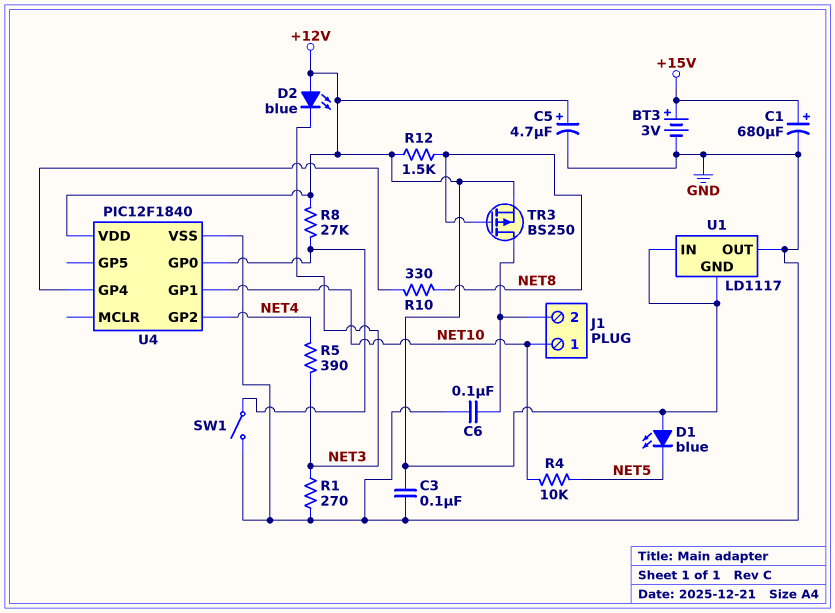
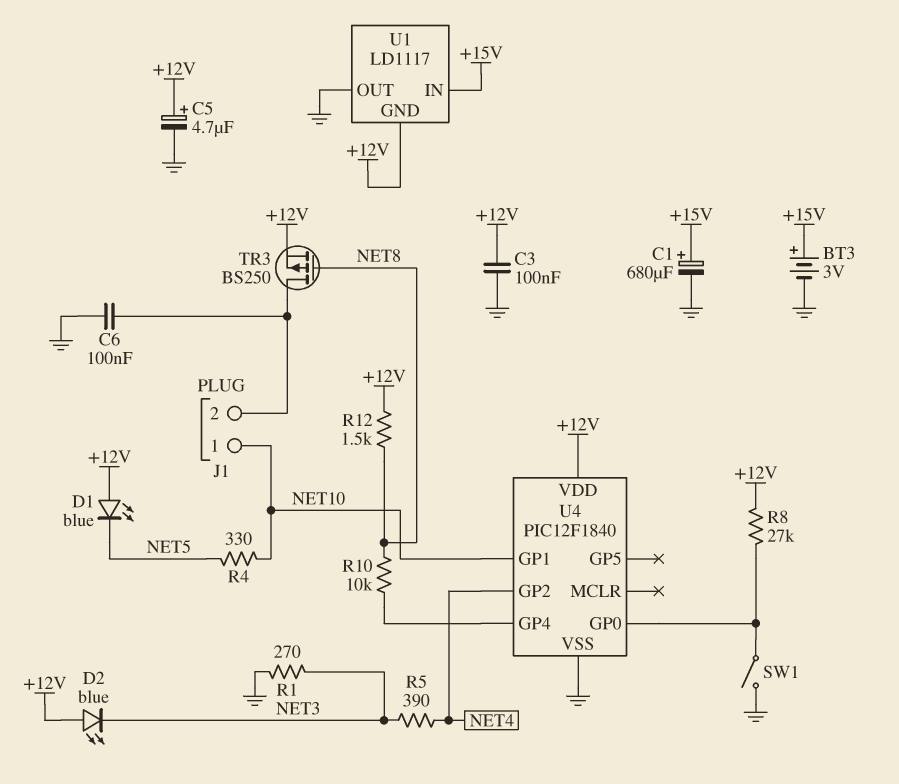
R4: 10k (NET5, NET10) -> 330 (NET5, NET10)
R10: 330 (NET8, U4/GP4) -> 10k (NET8, U4/GP4)
U1 pin IN: +12V -> +15V

